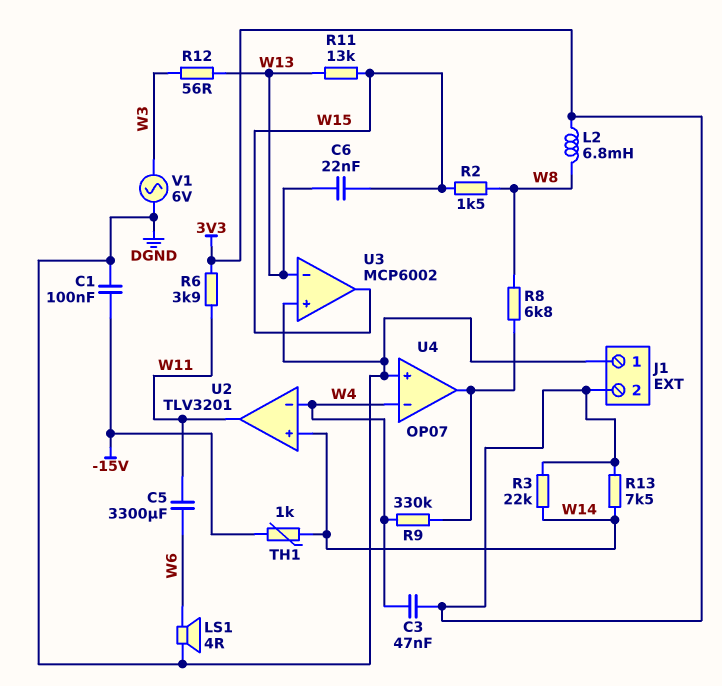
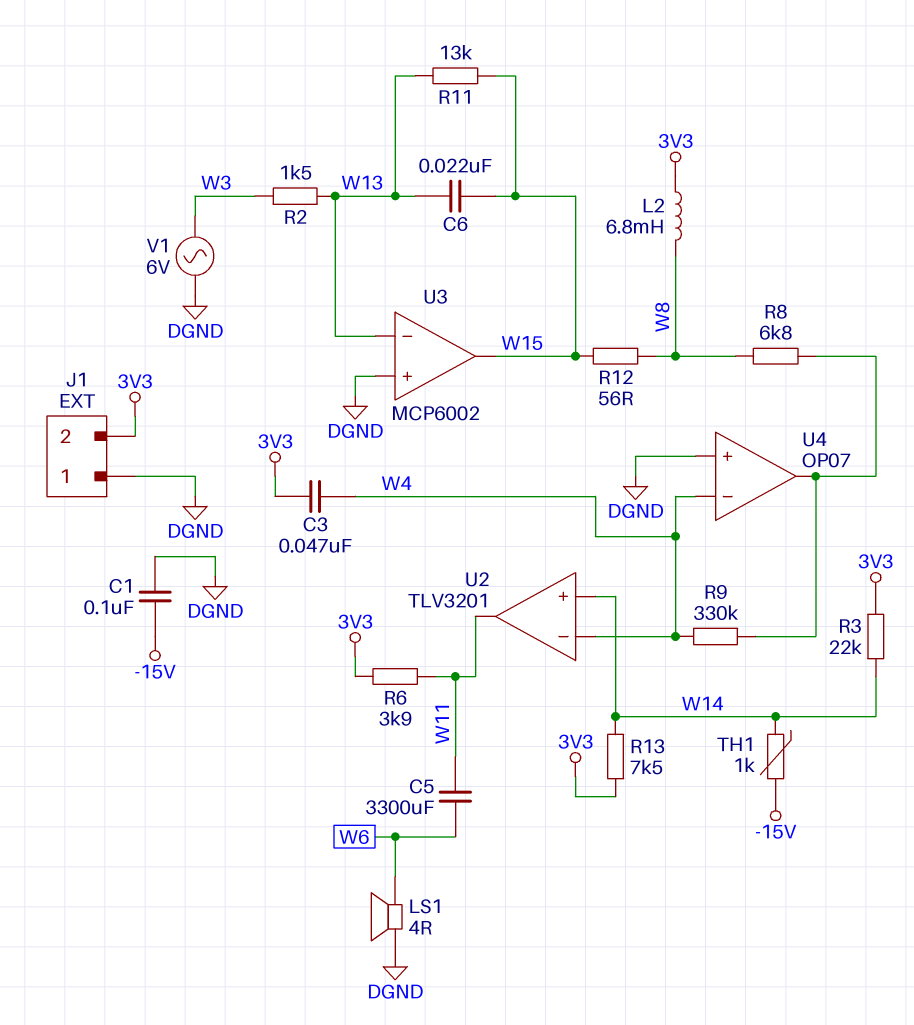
R2: 1.5k (W8, W15) -> 1.5k (W3, W13)
R12: 56 (W3, W13) -> 56 (W8, W15)

